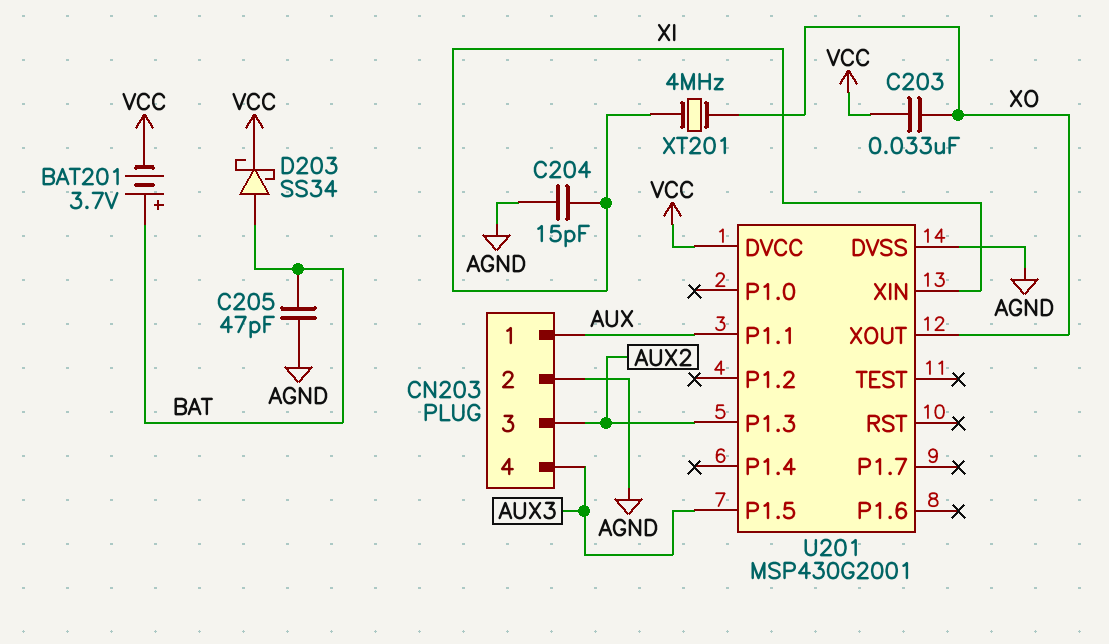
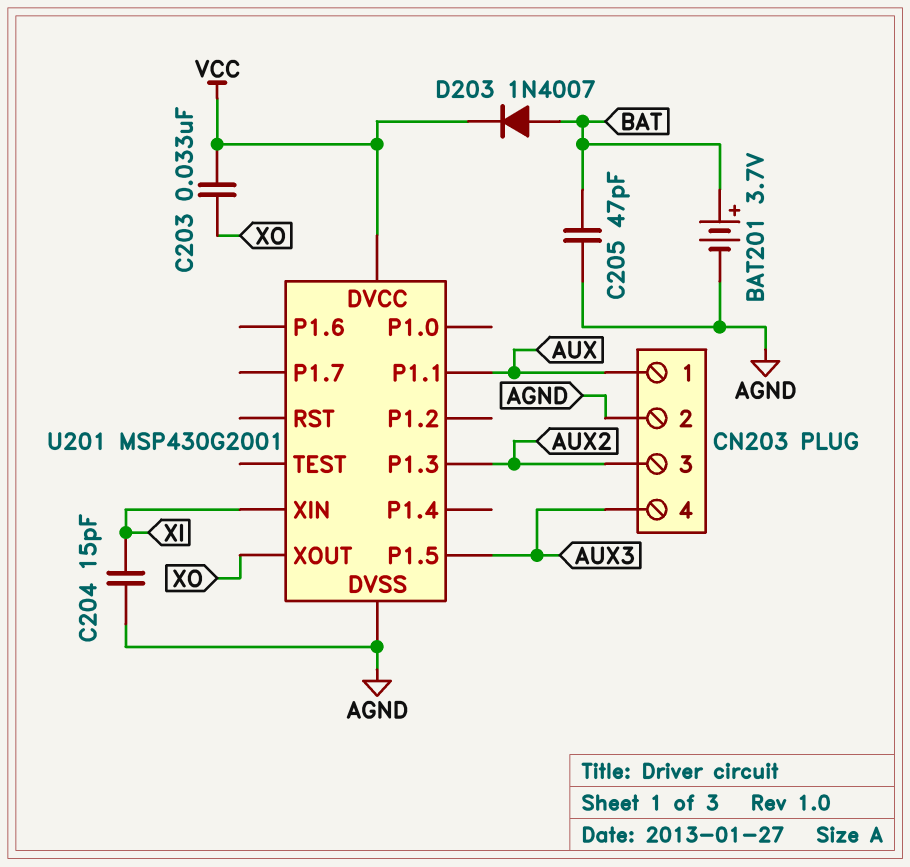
BAT201: 3.7V (plus BAT, minus VCC) -> 3.7V (plus BAT, minus AGND)
D203: schottky SS34 (A BAT, K VCC) -> diode 1N4007 (A BAT, K VCC)
XT201: 4MHz (XI, XO) -> none

